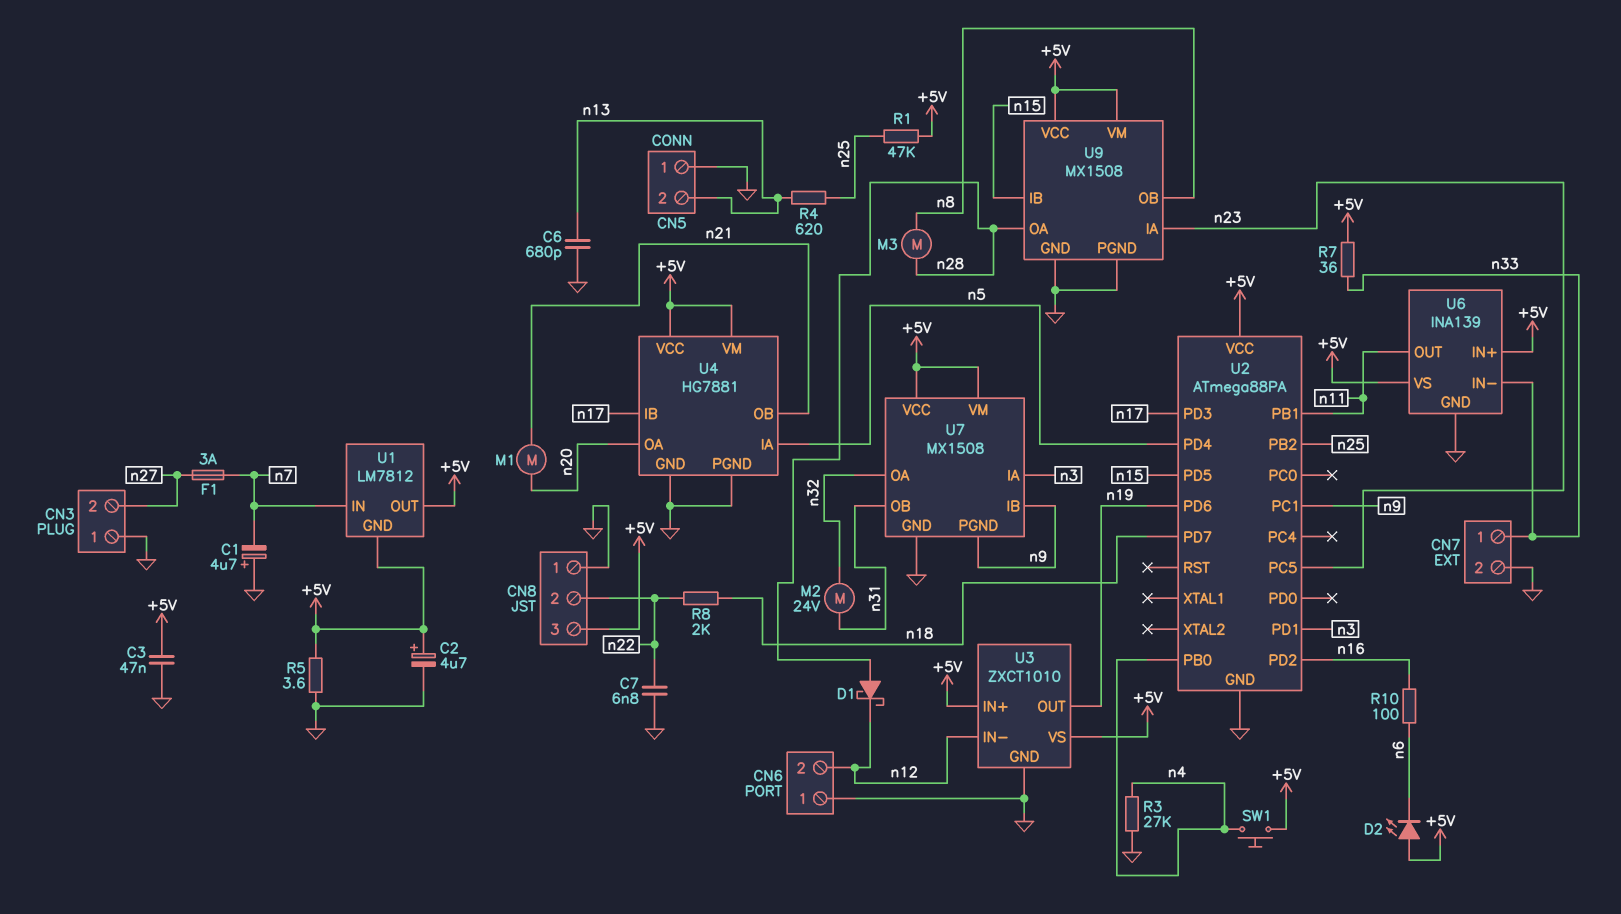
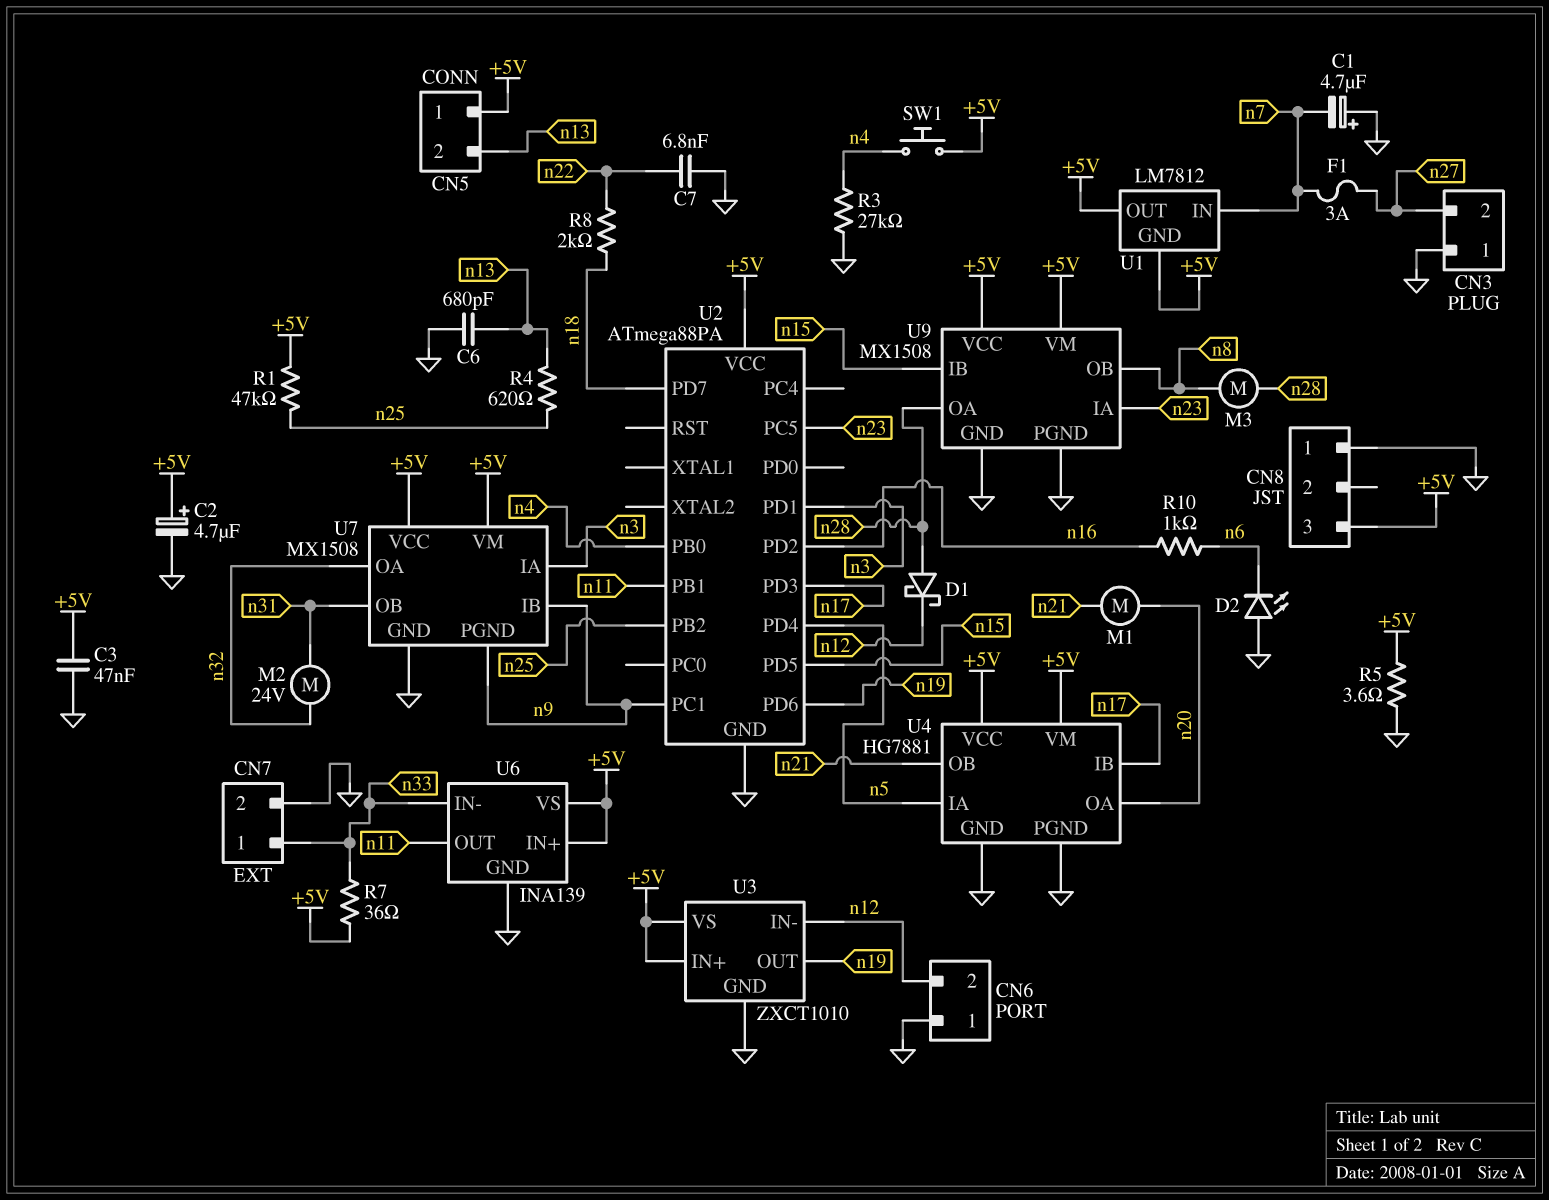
CN5 pin 1: GND -> +5V
CN8 pin 2: n22 -> none
D2: LED (A +5V, K n6) -> LED (A GND, K n6)
R10: 100 (n6, n16) -> 1k (n6, n16)

